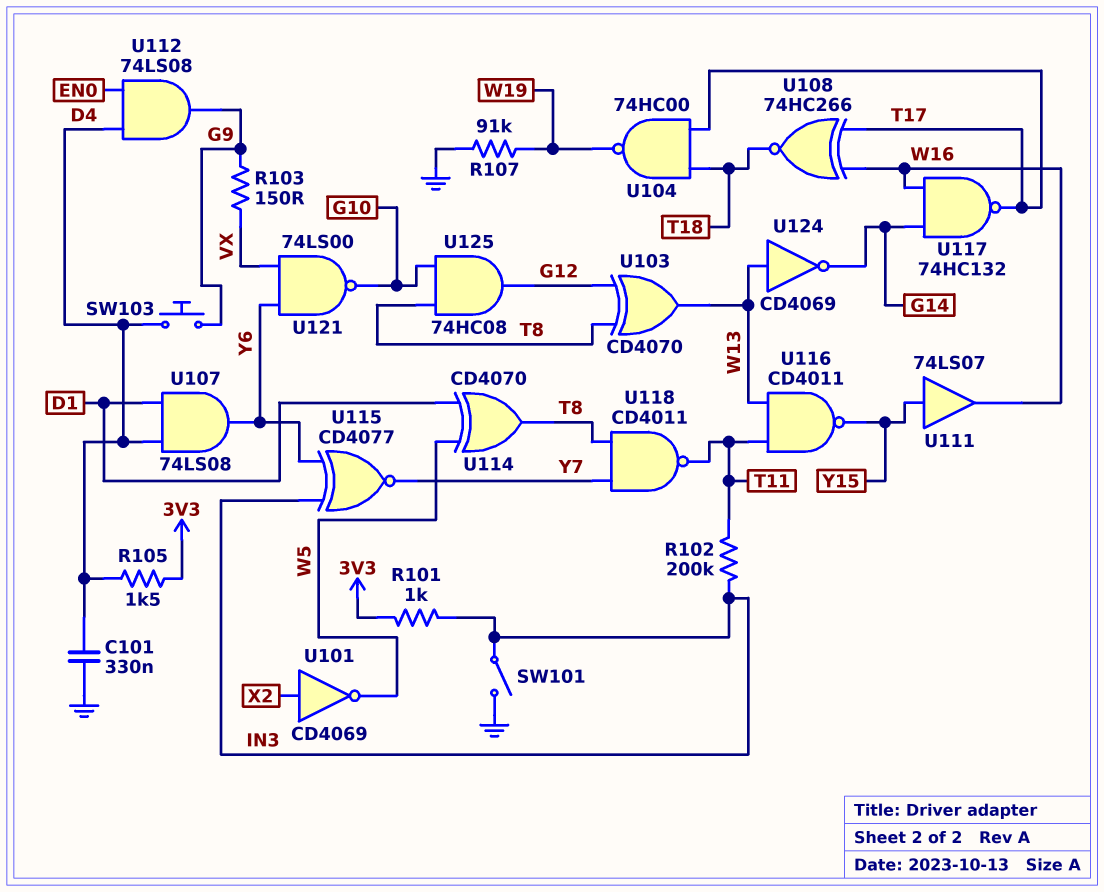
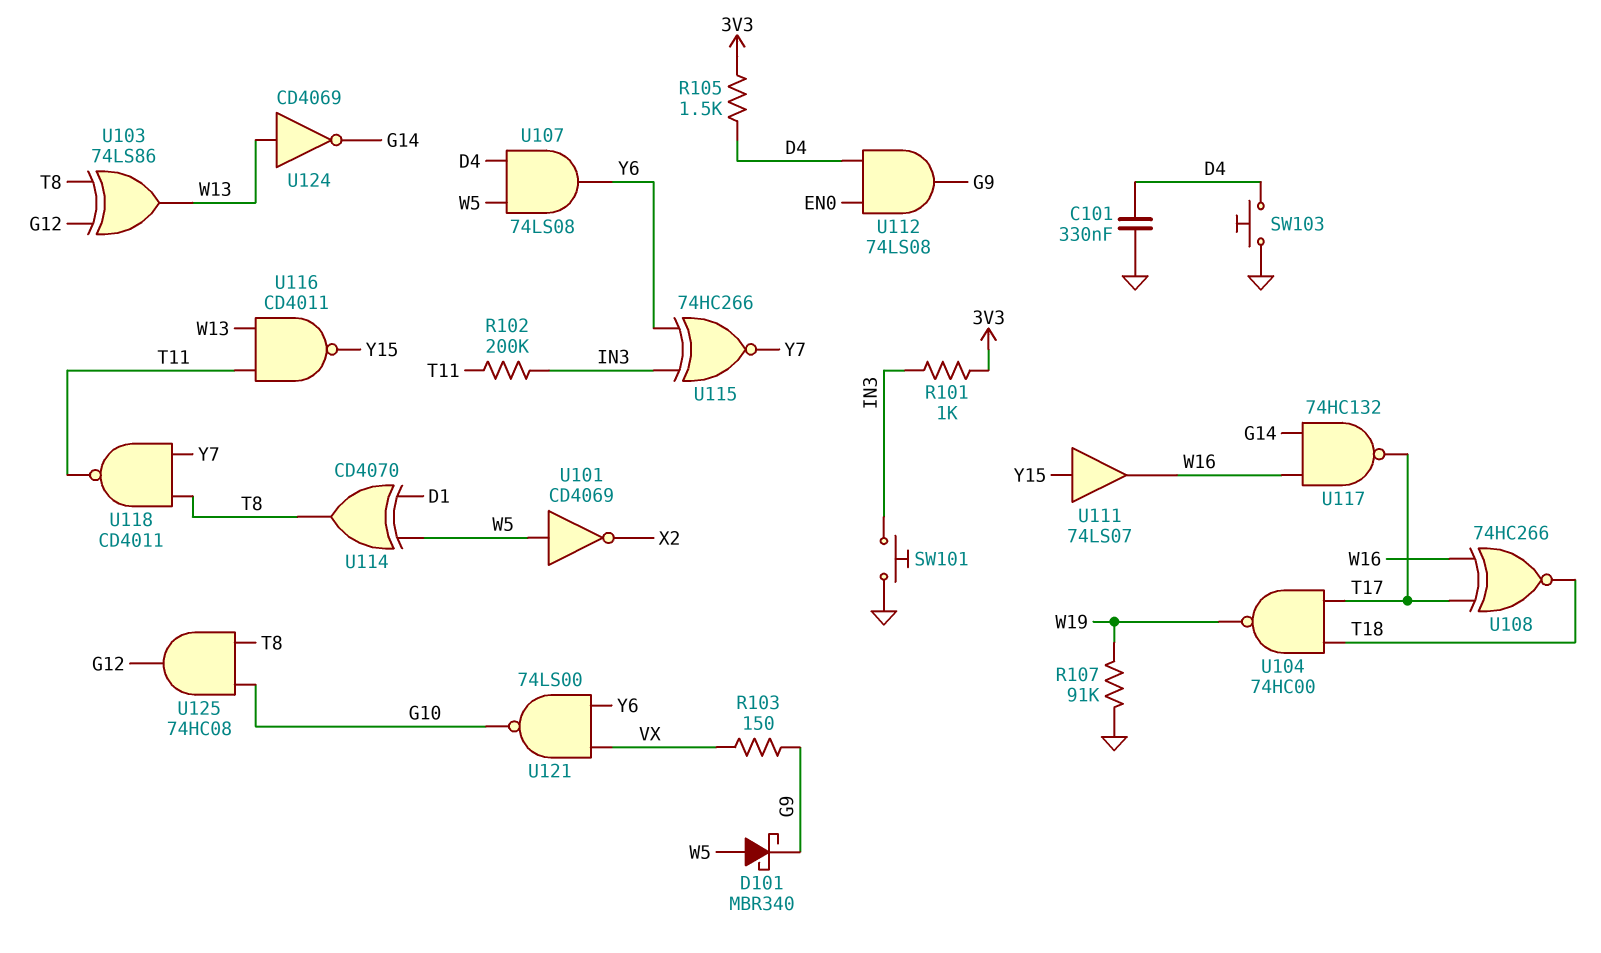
D101: none -> schottky MBR340 (A W5, K G9)
SW101: switch (GND, IN3) -> button (GND, IN3)
SW103: button (D4, G9) -> button (D4, GND)
U101: NOT CD4069 (in X2, out W5) -> NOT CD4069 (in W5, out X2)
U103: XOR CD4070 (in G12, in T8, out W13) -> XOR 74LS86 (in G12, in T8, out W13)
U107: AND 74LS08 (in D1, in D4, out Y6) -> AND 74LS08 (in D4, in W5, out Y6)
U115: XNOR CD4077 (in IN3, in Y6, out Y7) -> XNOR 74HC266 (in IN3, in Y6, out Y7)

